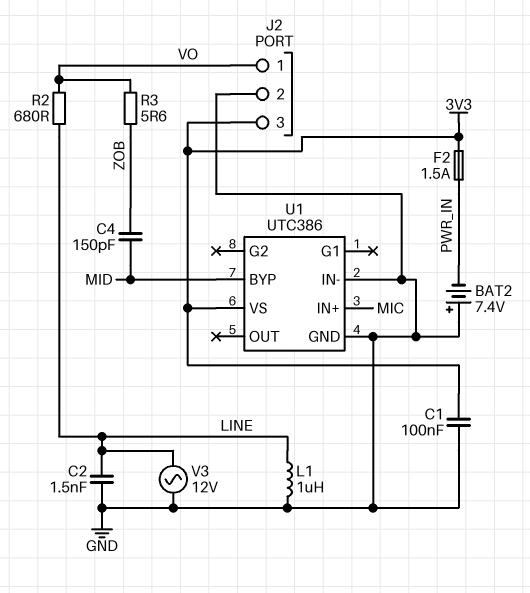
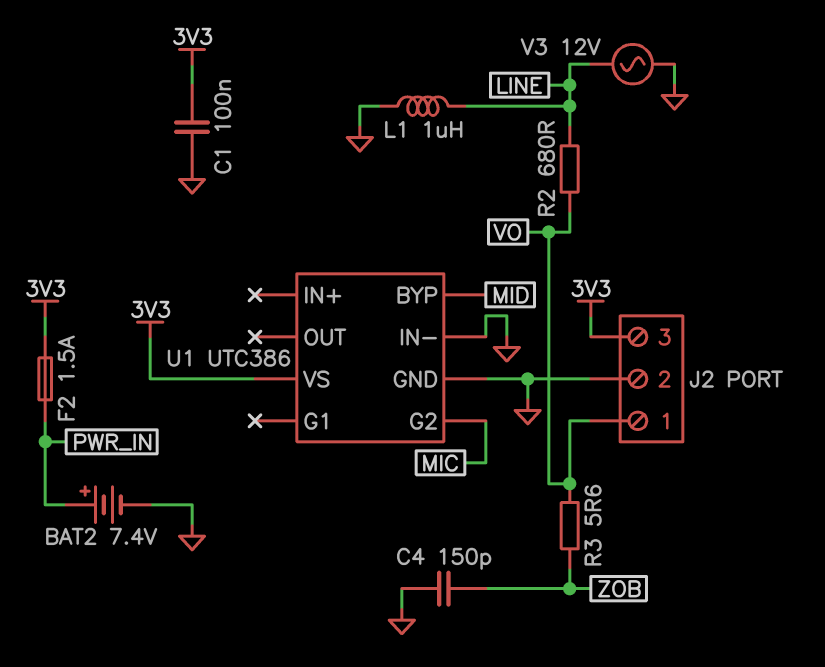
BAT2: 7.4V (plus GND, minus PWR_IN) -> 7.4V (plus PWR_IN, minus GND)
C2: 1.5nF (GND, LINE) -> none
C4: 150pF (MID, ZOB) -> 150pF (GND, ZOB)
U1 pin G2: none -> MIC
U1 pin IN+: MIC -> none

